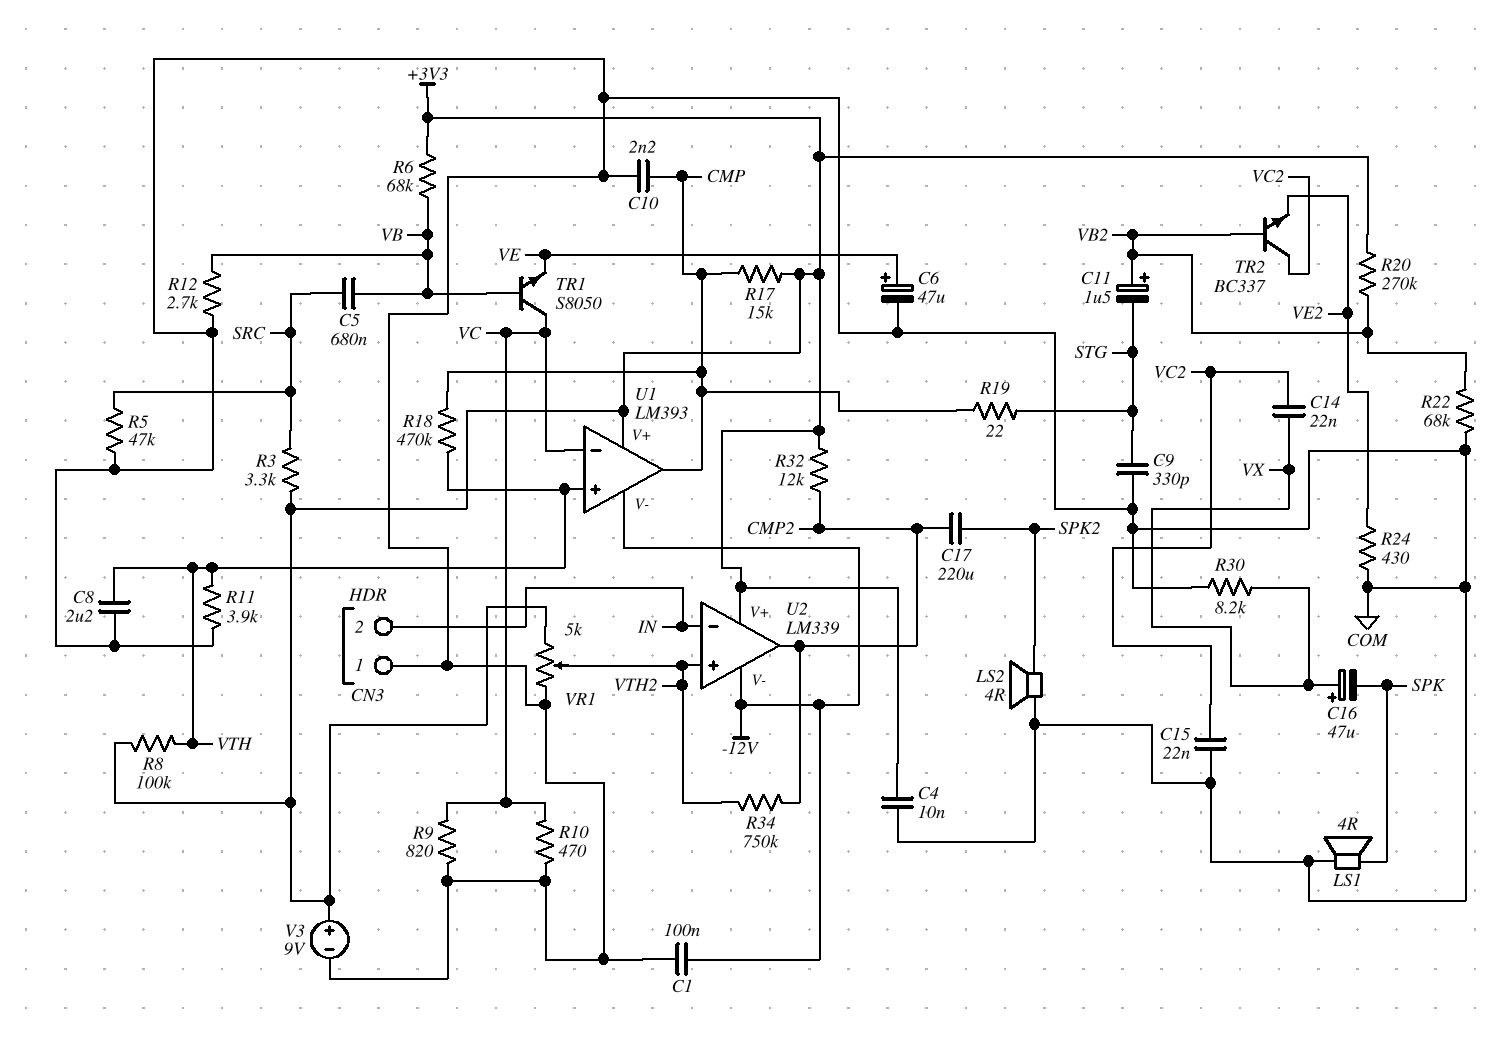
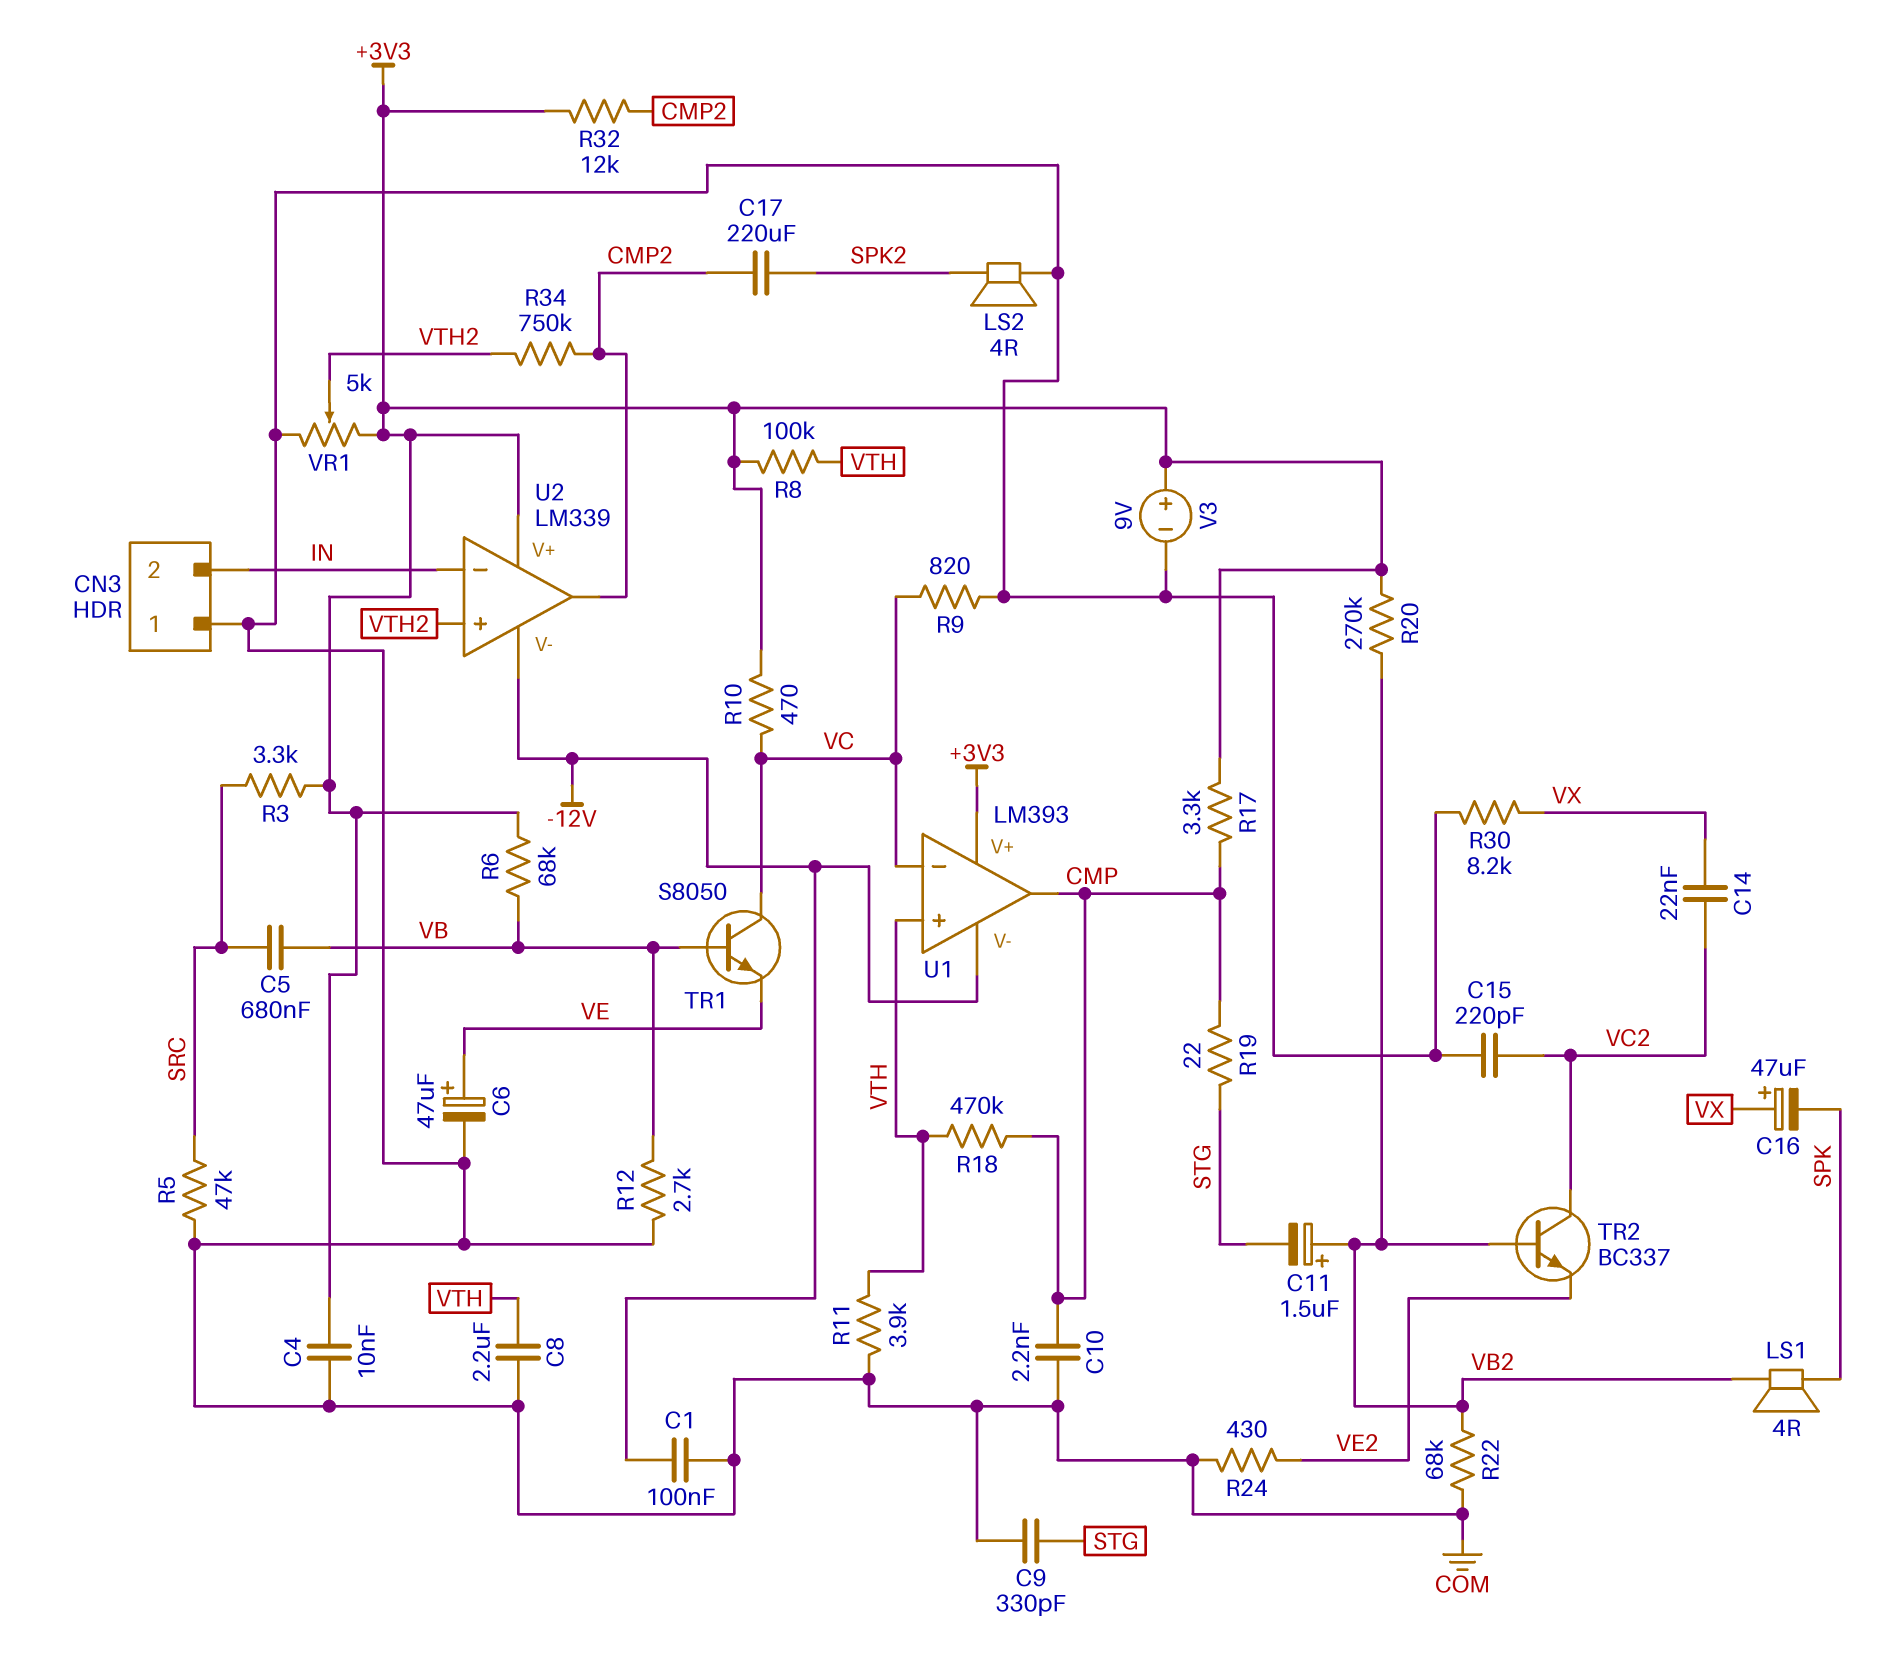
C15: 22nF (COM, VC2) -> 220pF (COM, VC2)
LS1: speaker 4R (COM, SPK) -> speaker 4R (SPK, VB2)
R10: 470 (COM, VC) -> 470 (+3V3, VC)
R17: 15k (+3V3, CMP) -> 3.3k (+3V3, CMP)

